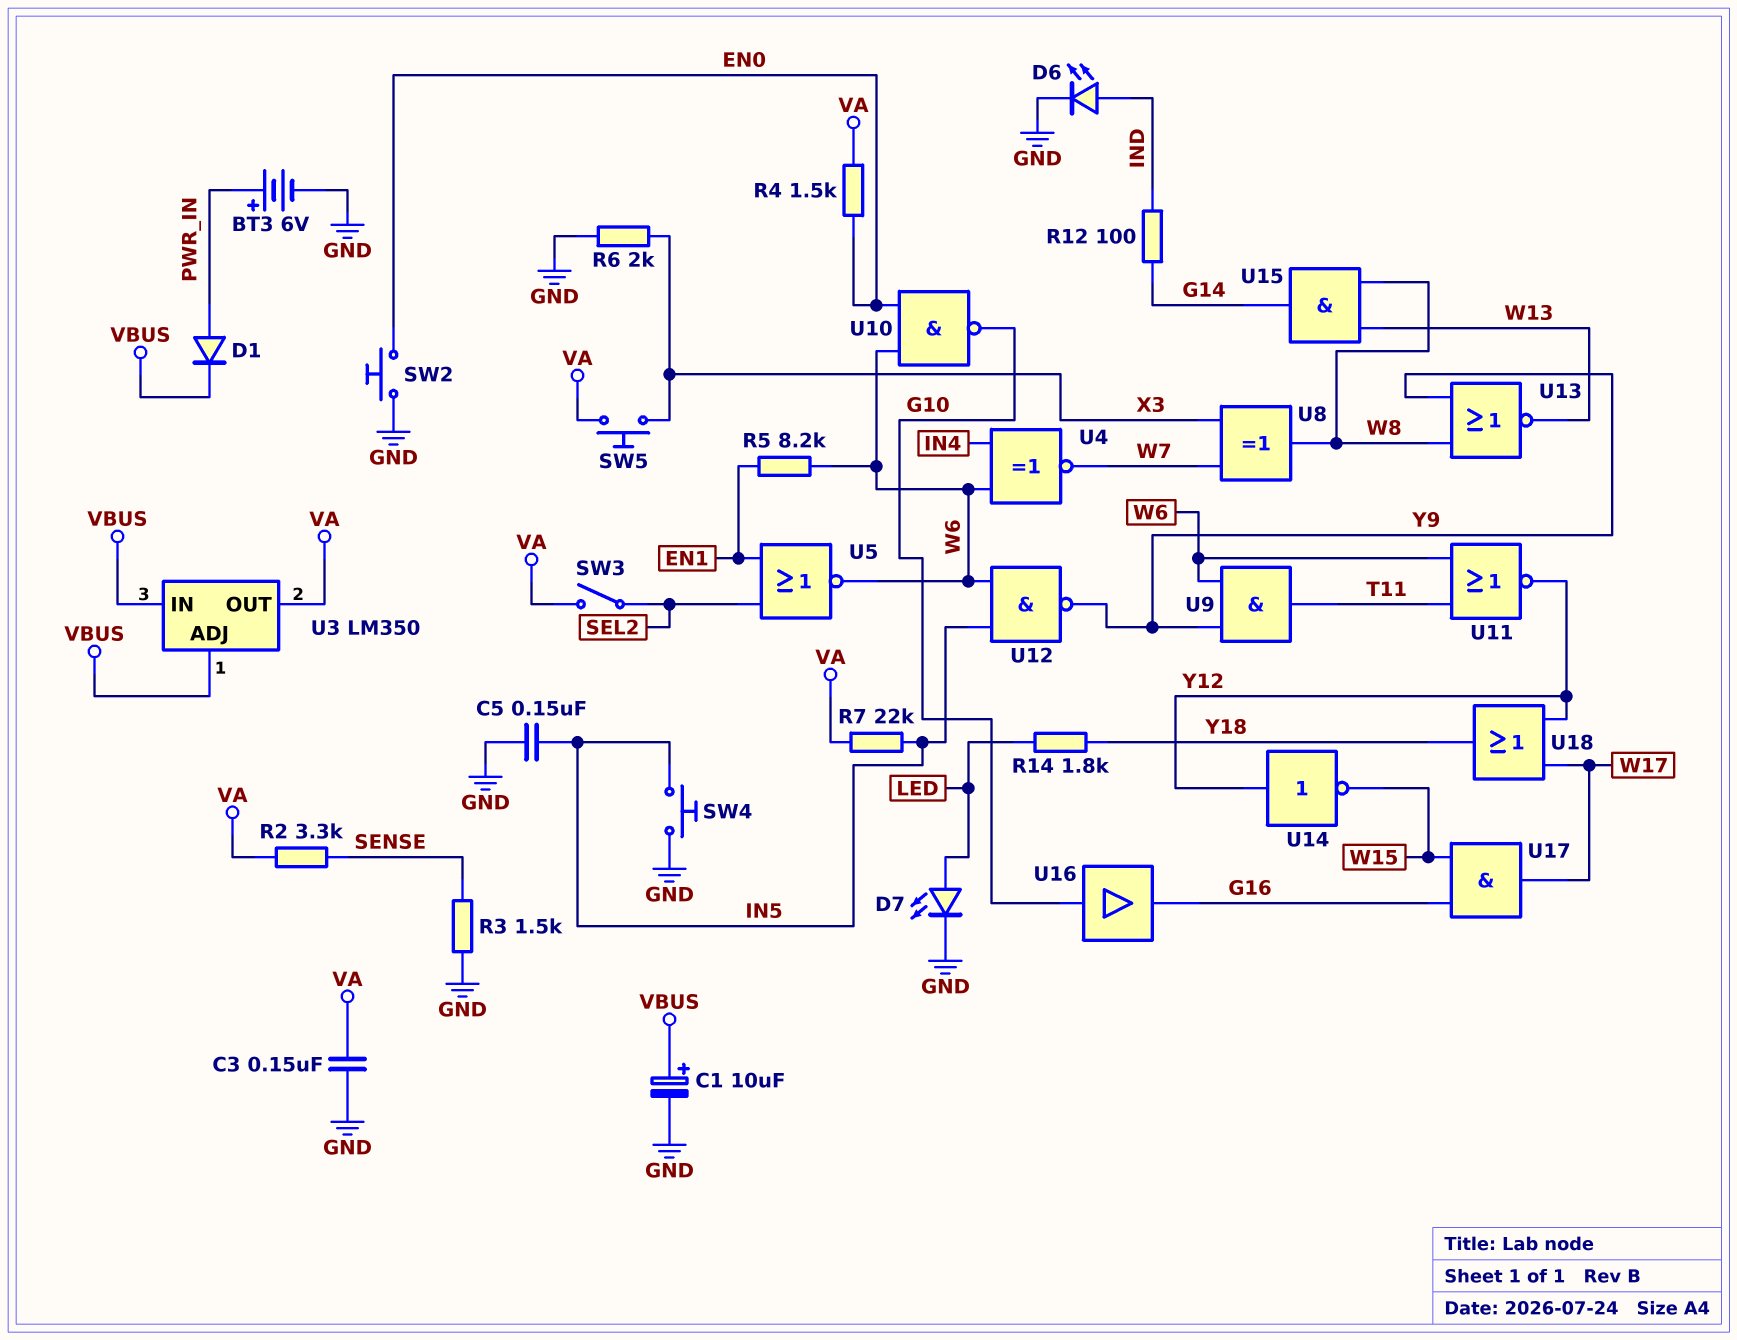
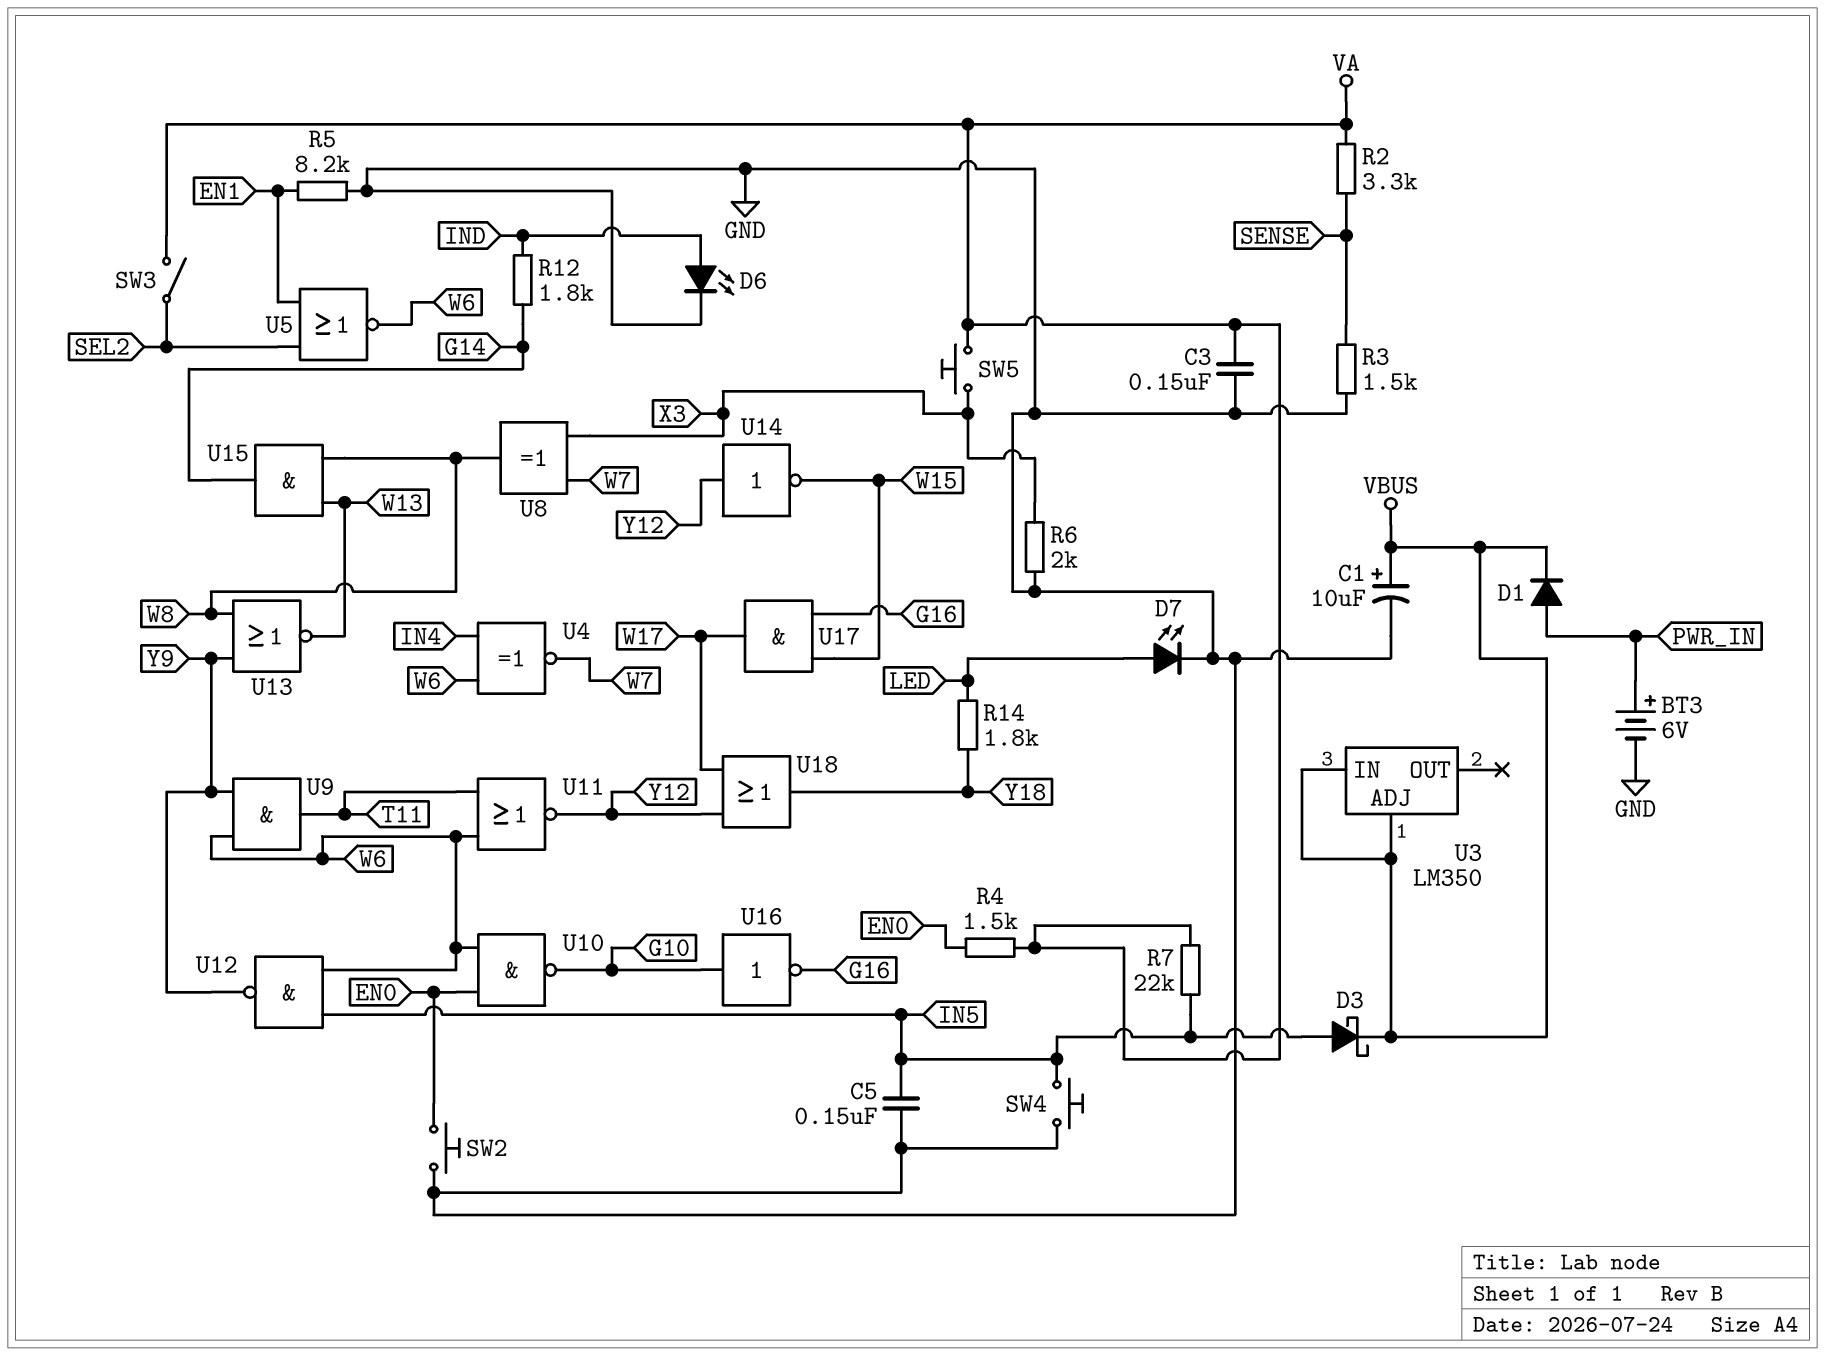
D3: none -> schottky (A IN5, K VBUS)
R5: 8.2k (EN1, W6) -> 8.2k (EN1, GND)
R12: 100 (G14, IND) -> 1.8k (G14, IND)
U3 pin OUT: VA -> none
U16: buffer (in G10, out G16) -> NOT (in G10, out G16)

